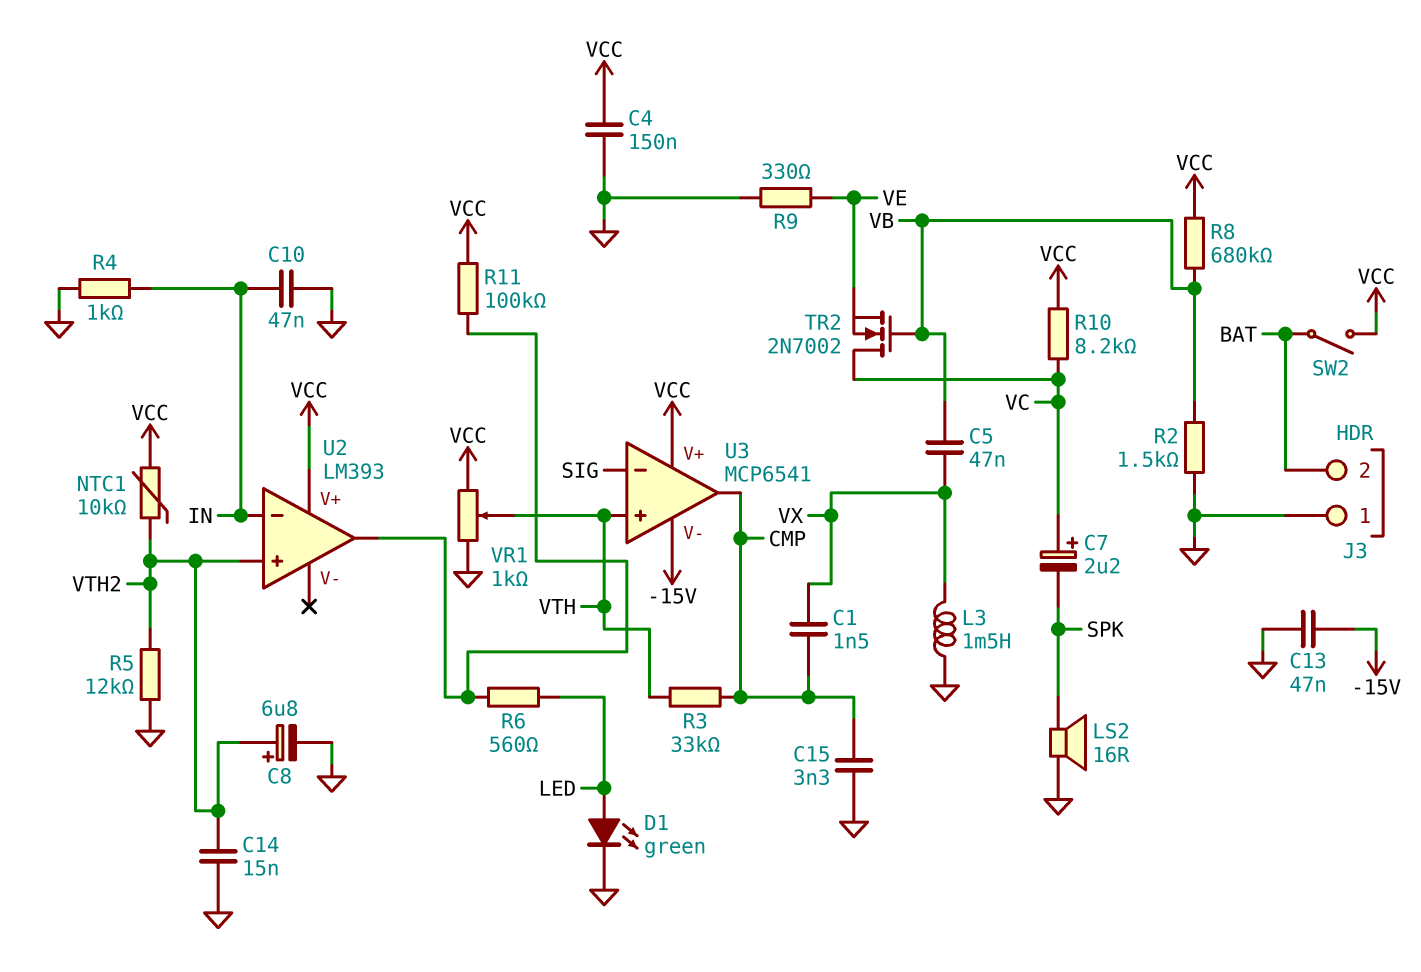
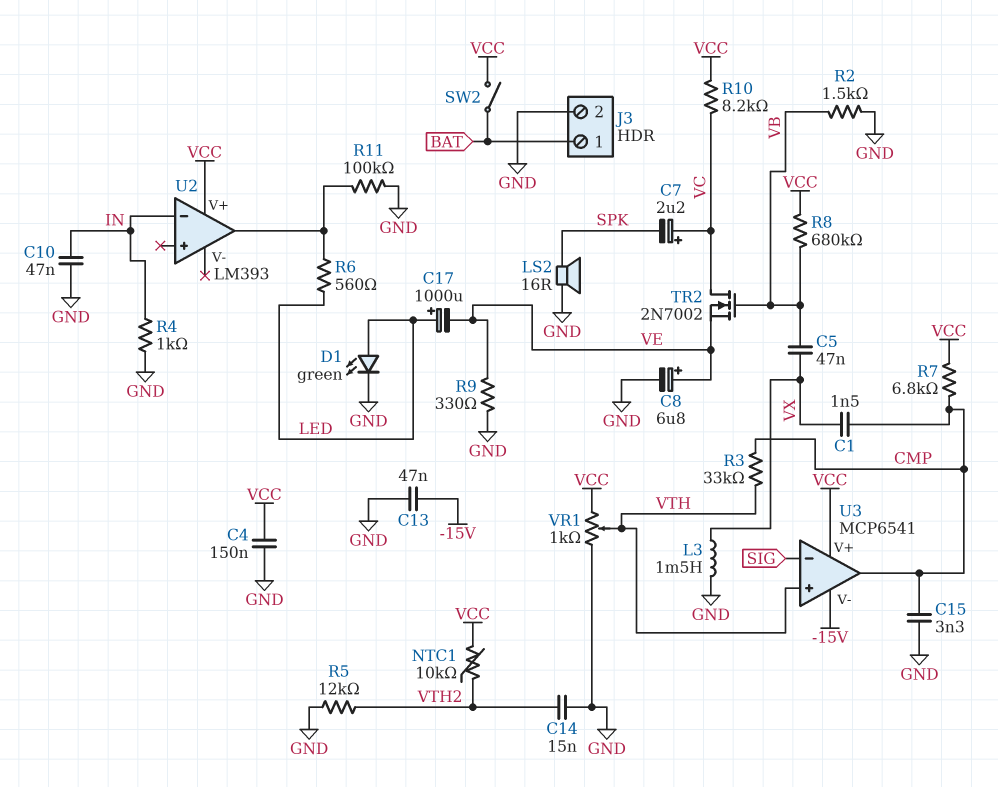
C8: 6.8uF (plus VTH2, minus GND) -> 6.8uF (plus VE, minus GND)
C17: none -> 1000uF (plus LED, minus VE)
J3 pin 1: GND -> BAT
J3 pin 2: BAT -> GND
R7: none -> 6.8k (CMP, VCC)
R11: 100k (U2/out, VCC) -> 100k (GND, U2/out)
U2 pin in+: VTH2 -> none

